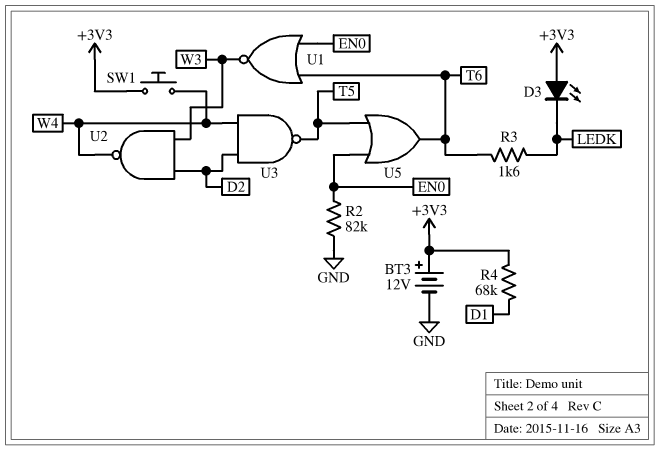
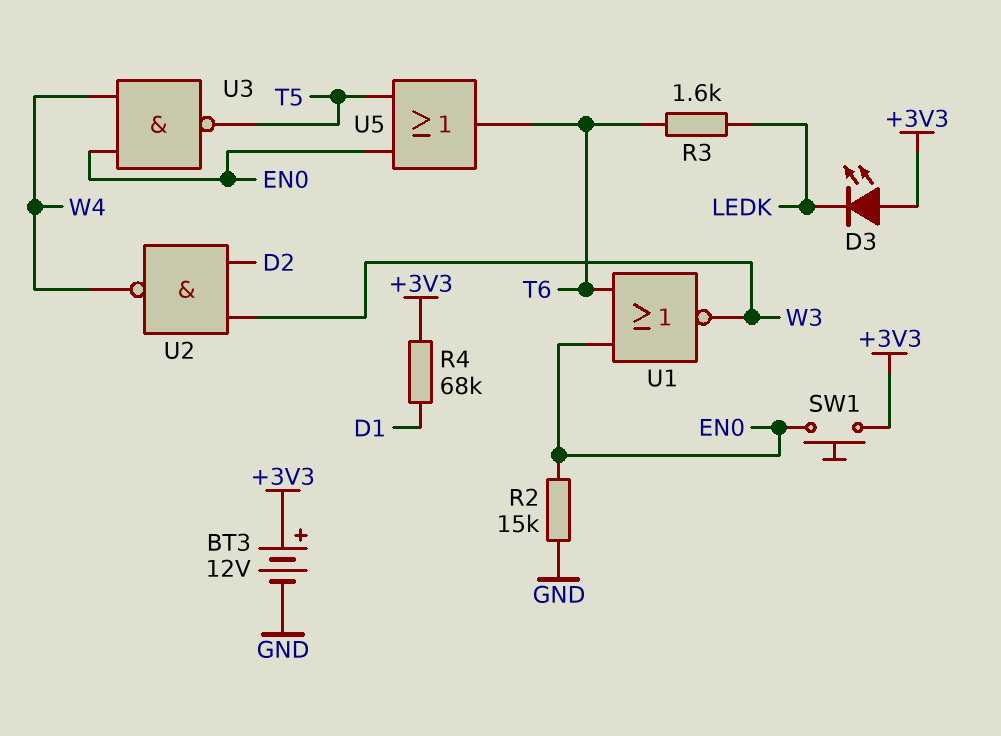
R2: 82k (EN0, GND) -> 15k (EN0, GND)
SW1: button (+3V3, W4) -> button (+3V3, EN0)
U3: NAND (in D2, in W4, out T5) -> NAND (in EN0, in W4, out T5)

